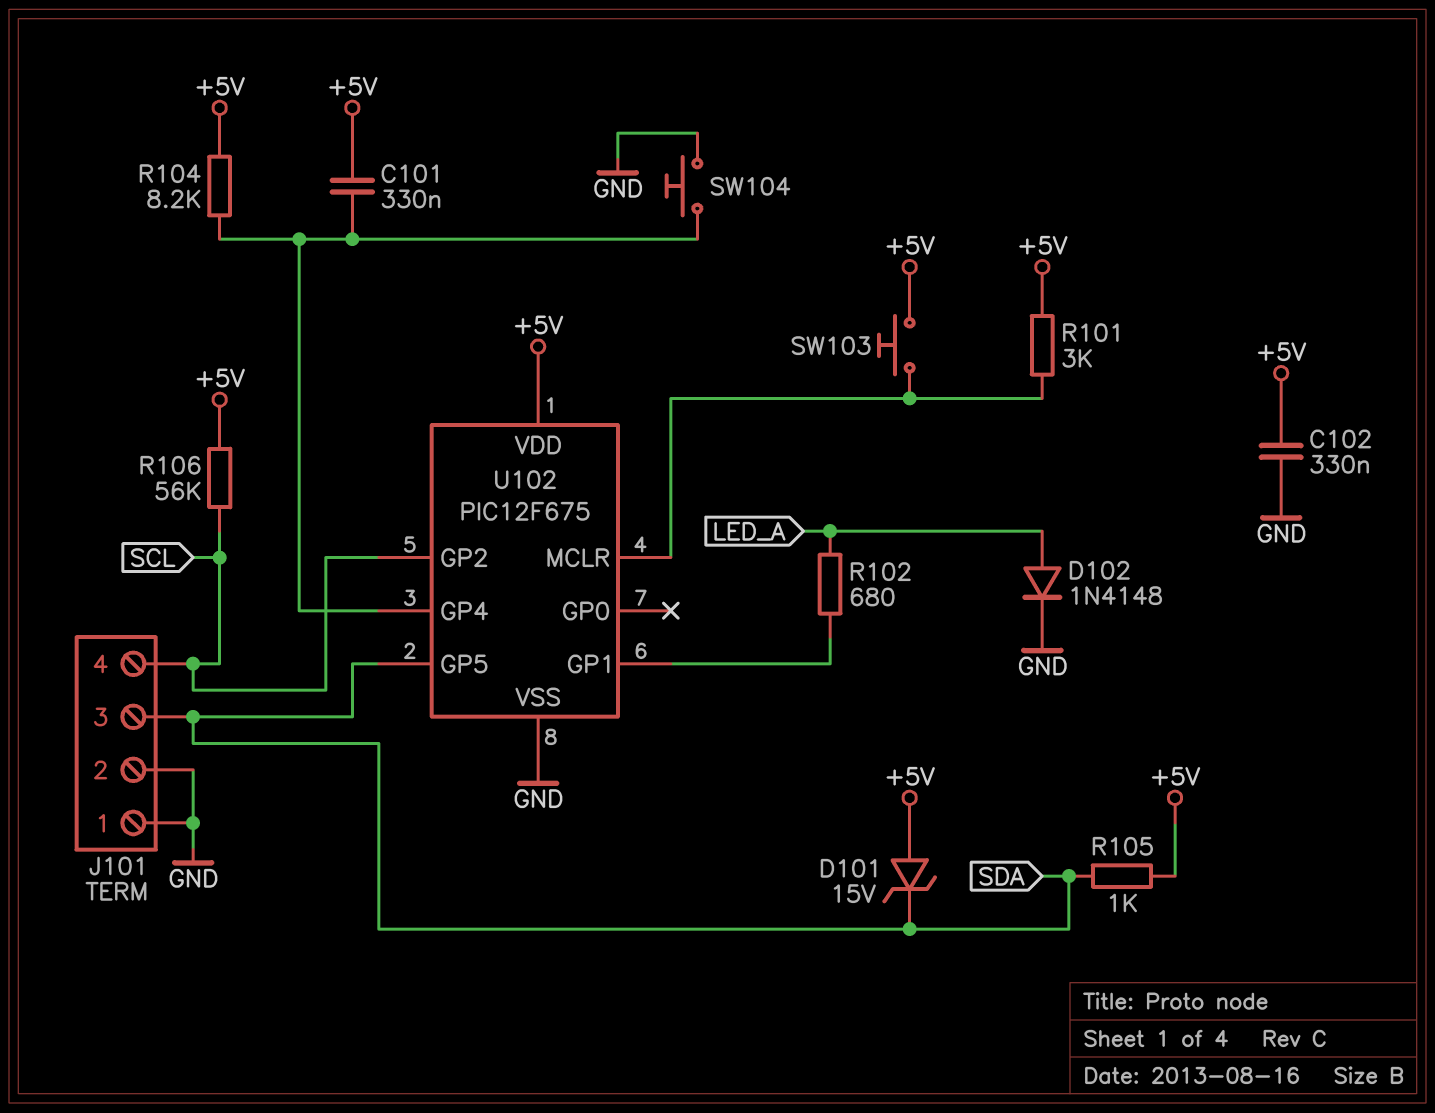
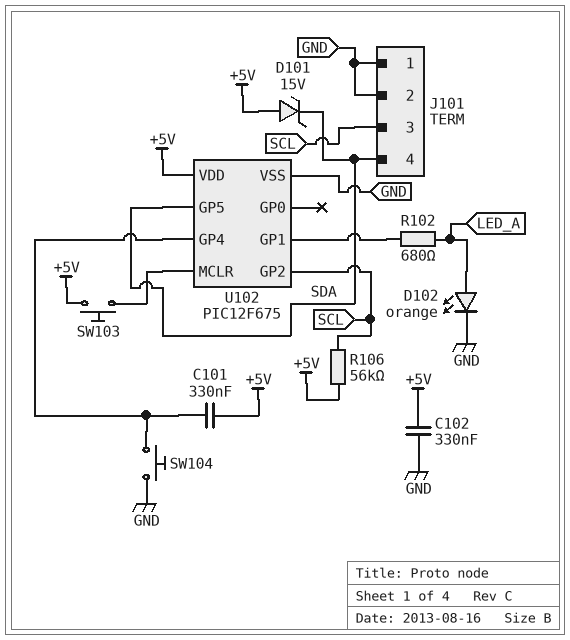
D102: diode 1N4148 (A LED_A, K GND) -> LED orange (A LED_A, K GND)
J101 pin 3: SDA -> SCL
J101 pin 4: SCL -> SDA
R101: 3k (+5V, U102/MCLR) -> none
R104: 8.2k (+5V, U102/GP4) -> none
R105: 1k (+5V, SDA) -> none

